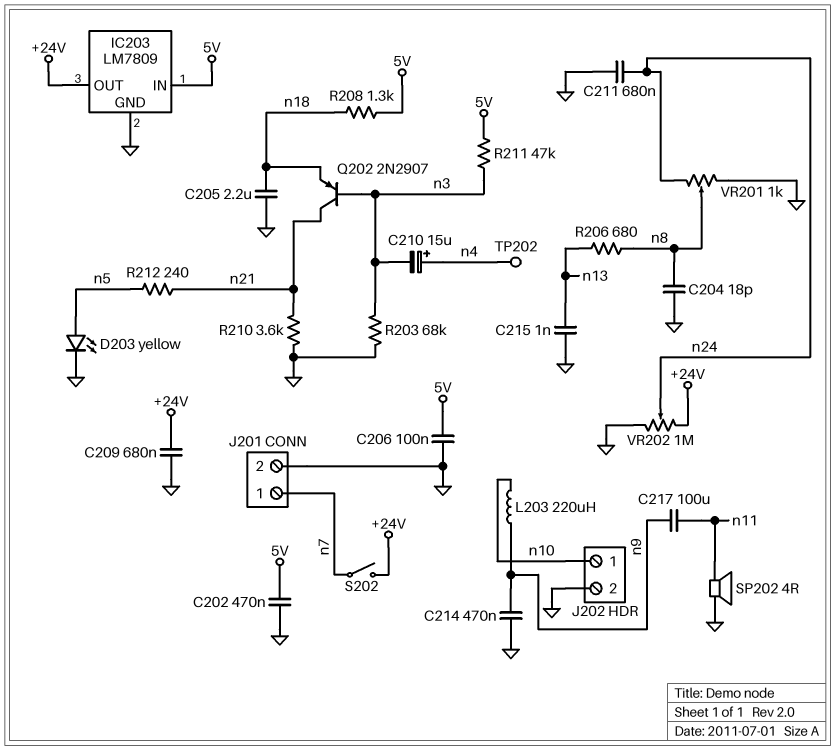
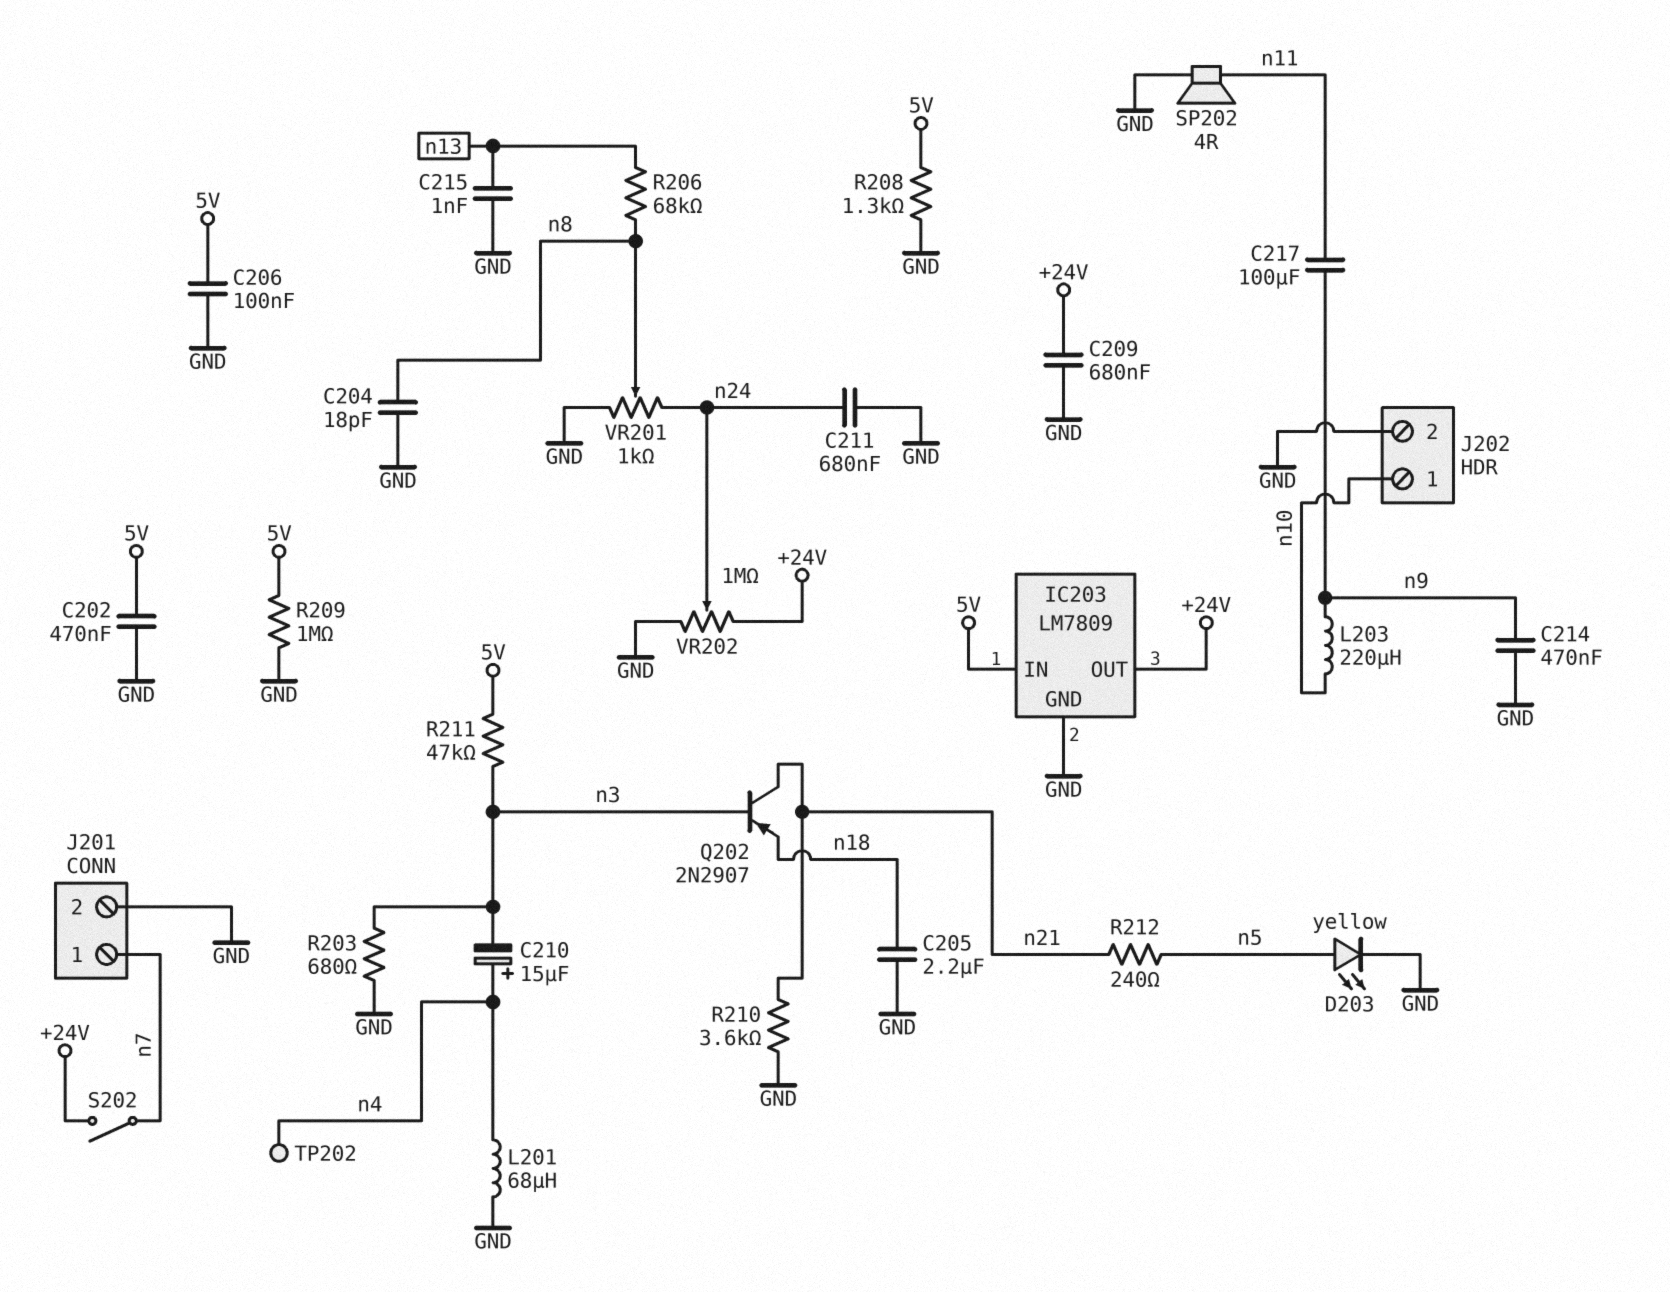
L201: none -> 68uH (GND, n4)
R203: 68k (GND, n3) -> 680 (GND, n3)
R206: 680 (n8, n13) -> 68k (n8, n13)
R208: 1.3k (5V, n18) -> 1.3k (5V, GND)
R209: none -> 1M (5V, GND)

